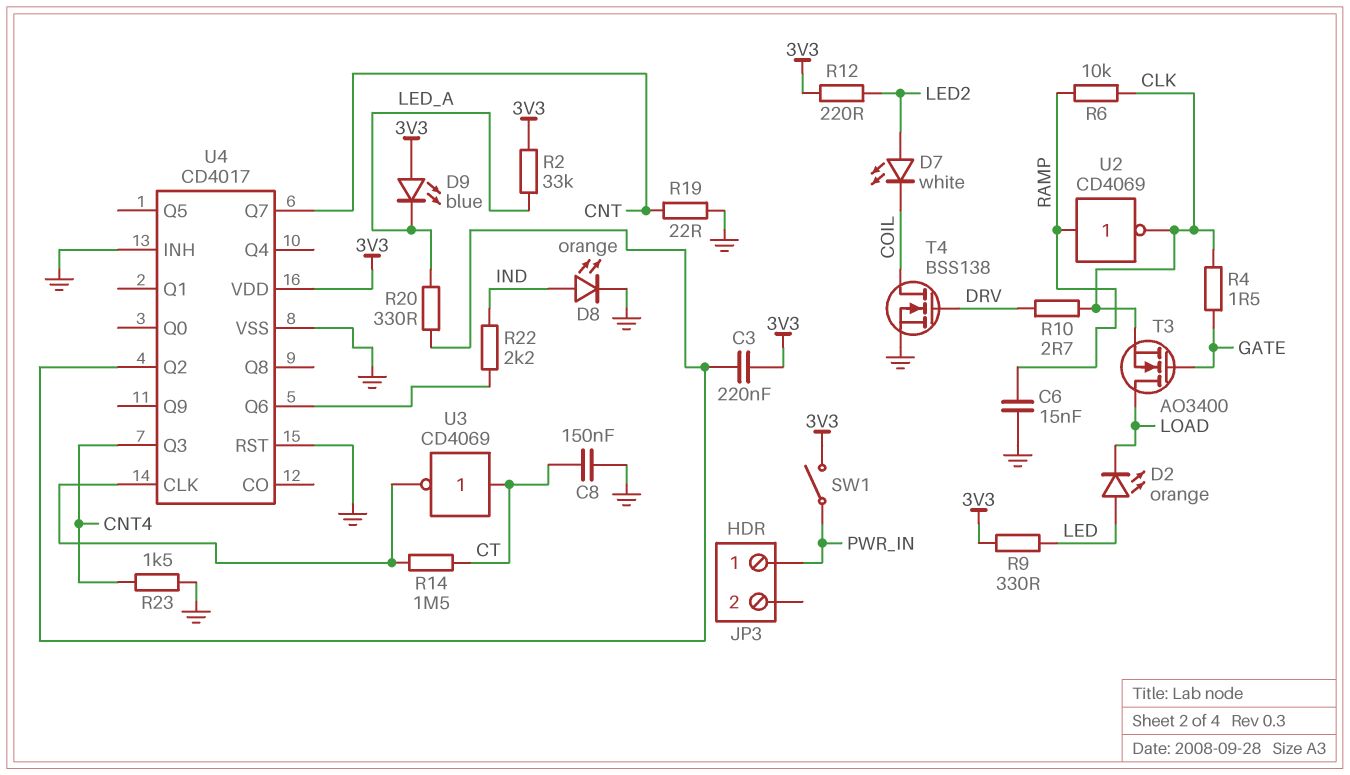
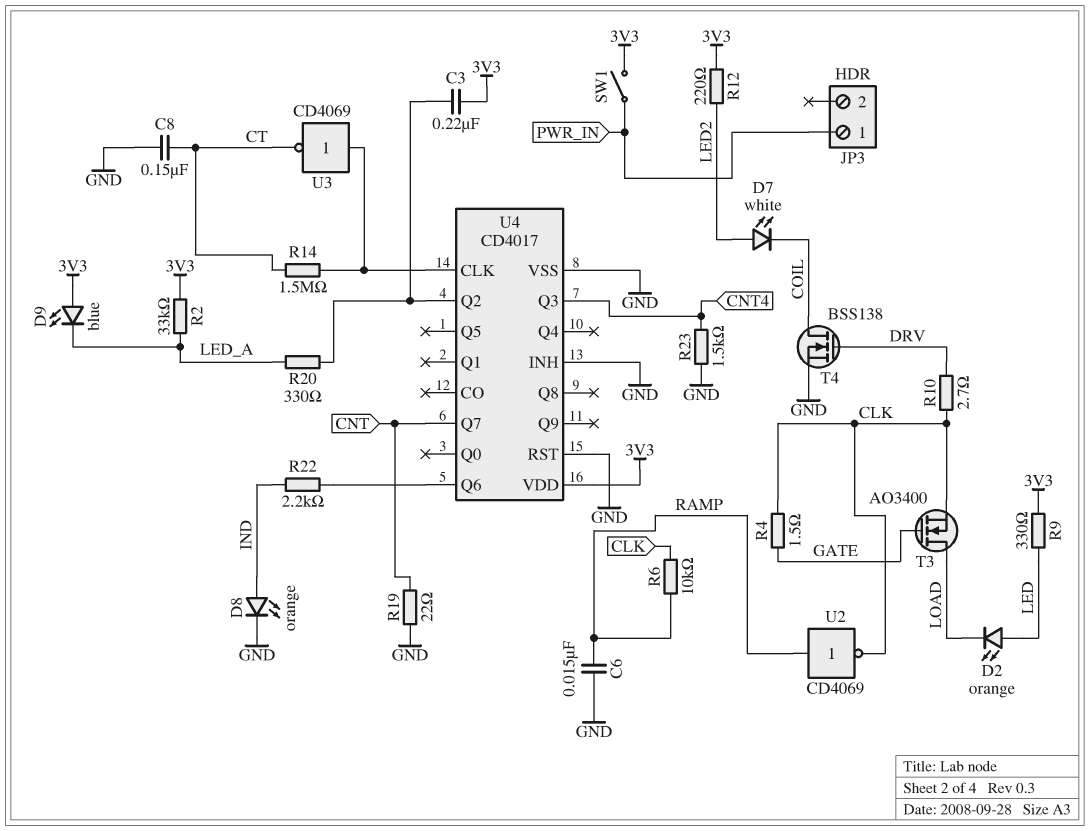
U3: NOT CD4069 (in CT, out U4/CLK) -> NOT CD4069 (in U4/CLK, out CT)

